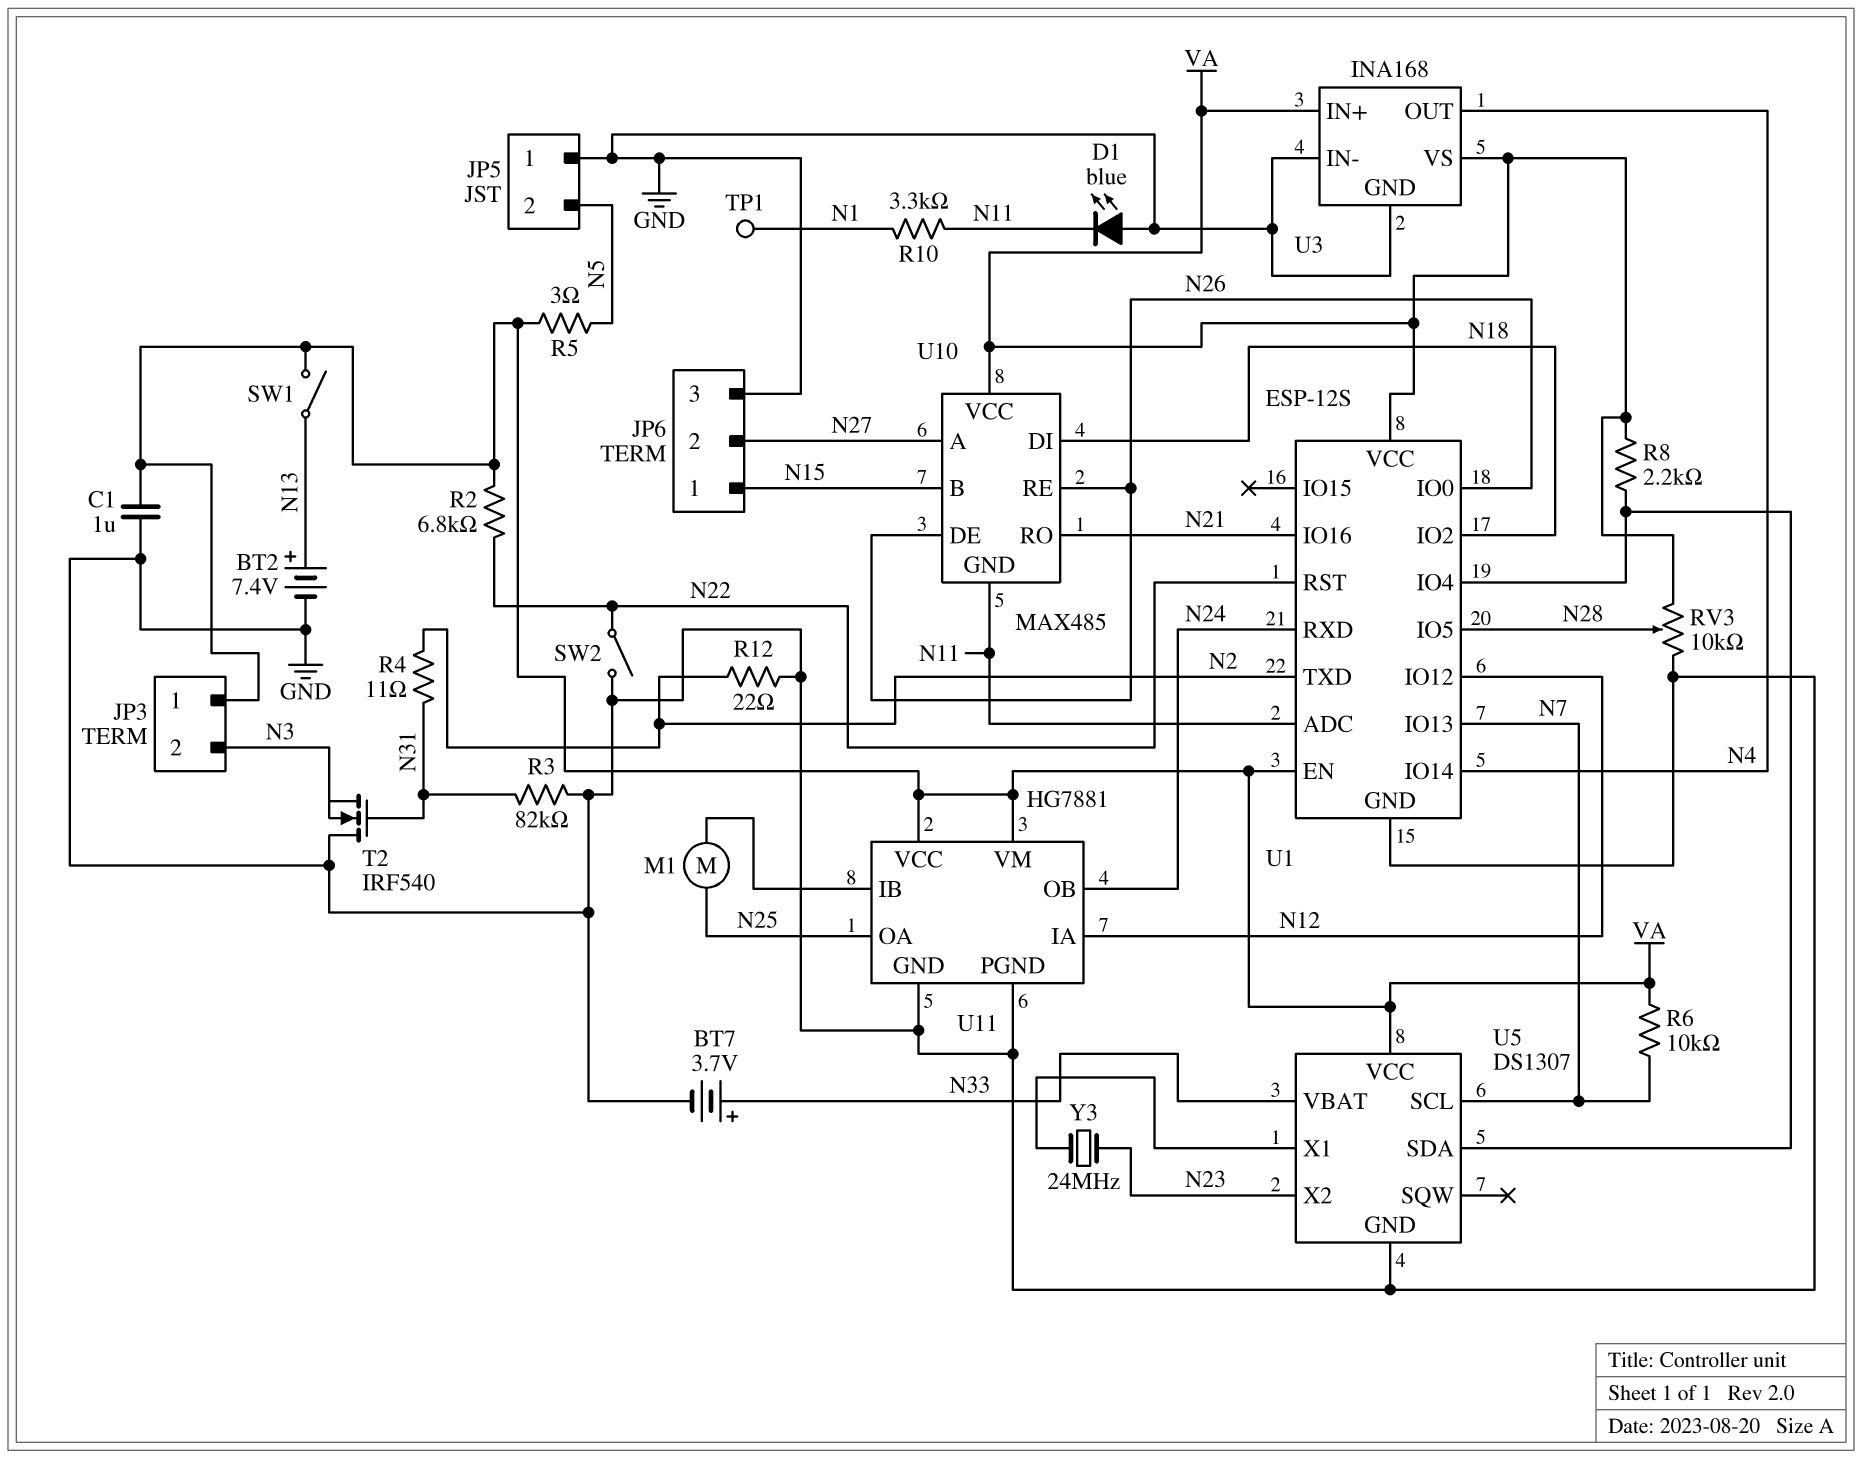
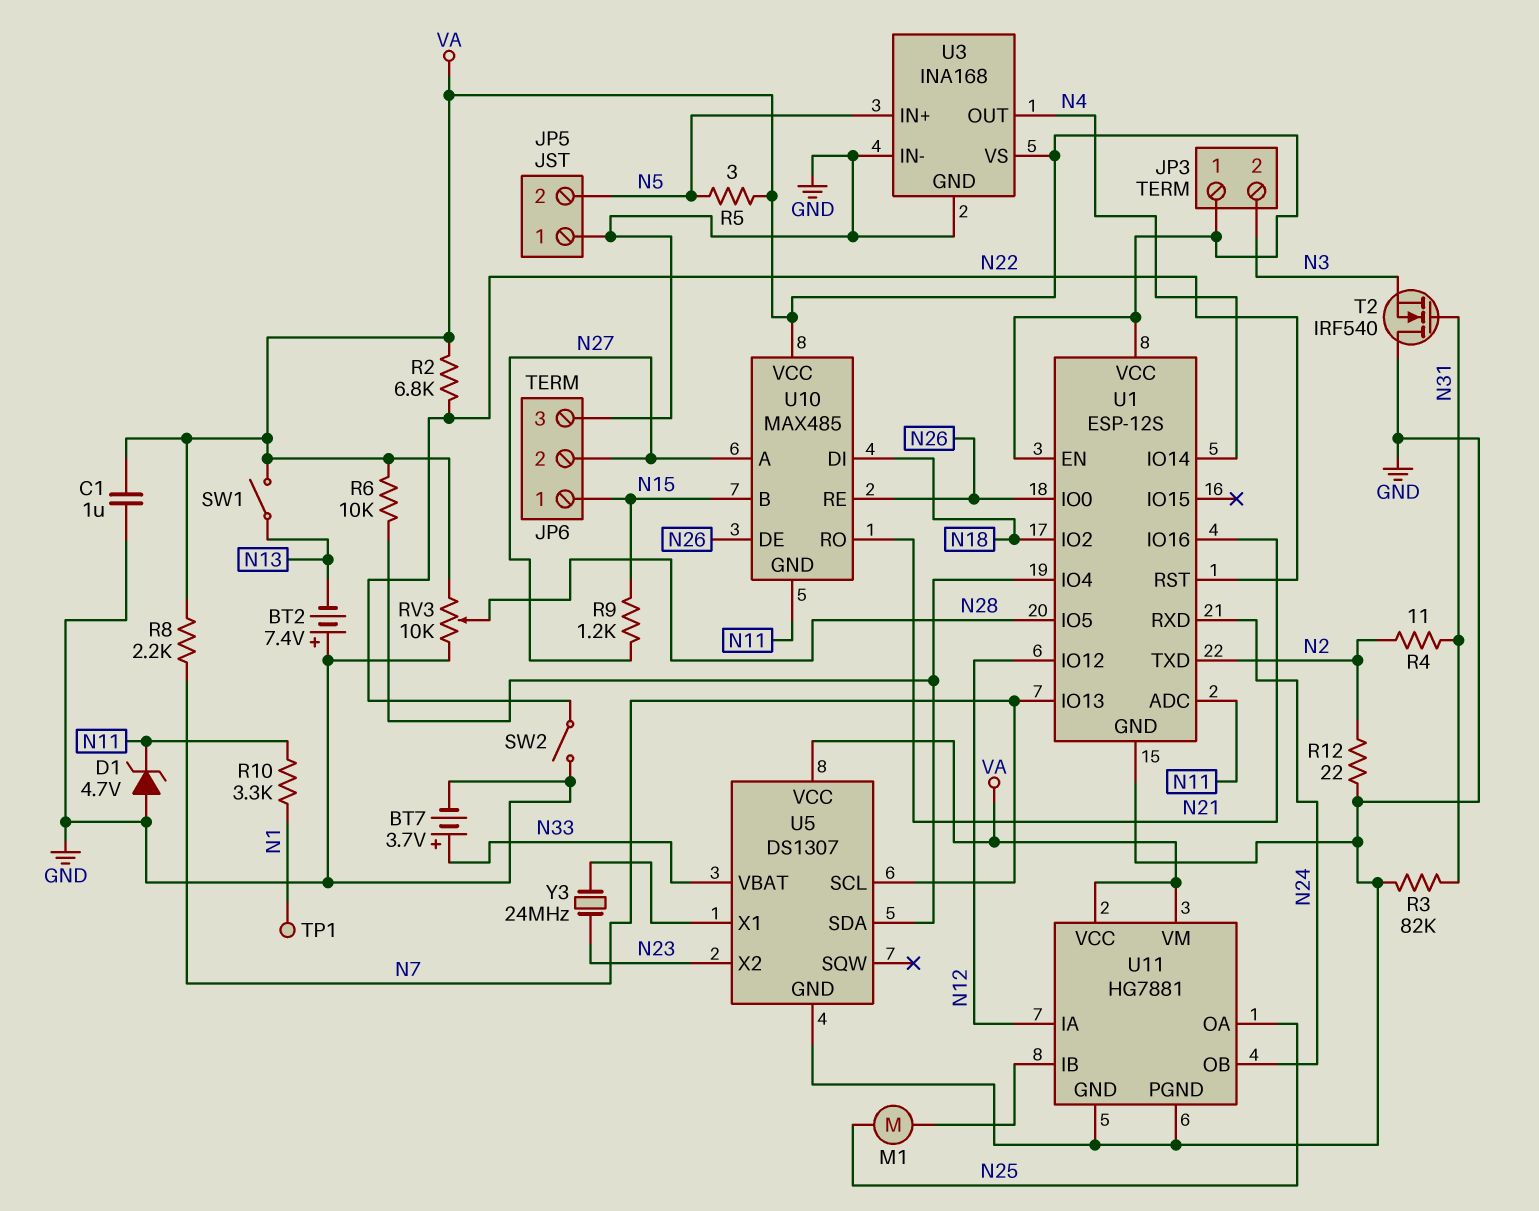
BT2: 7.4V (plus N13, minus GND) -> 7.4V (plus GND, minus N13)
D1: LED blue (A GND, K N11) -> zener 4.7V (A GND, K N11)
R6: 10k (N7, VA) -> 10k (U1/IO4, VA)
R8: 2.2k (U1/IO4, VA) -> 2.2k (N7, VA)
R9: none -> 1.2k (N15, N27)
U3 pin IN+: VA -> N5

